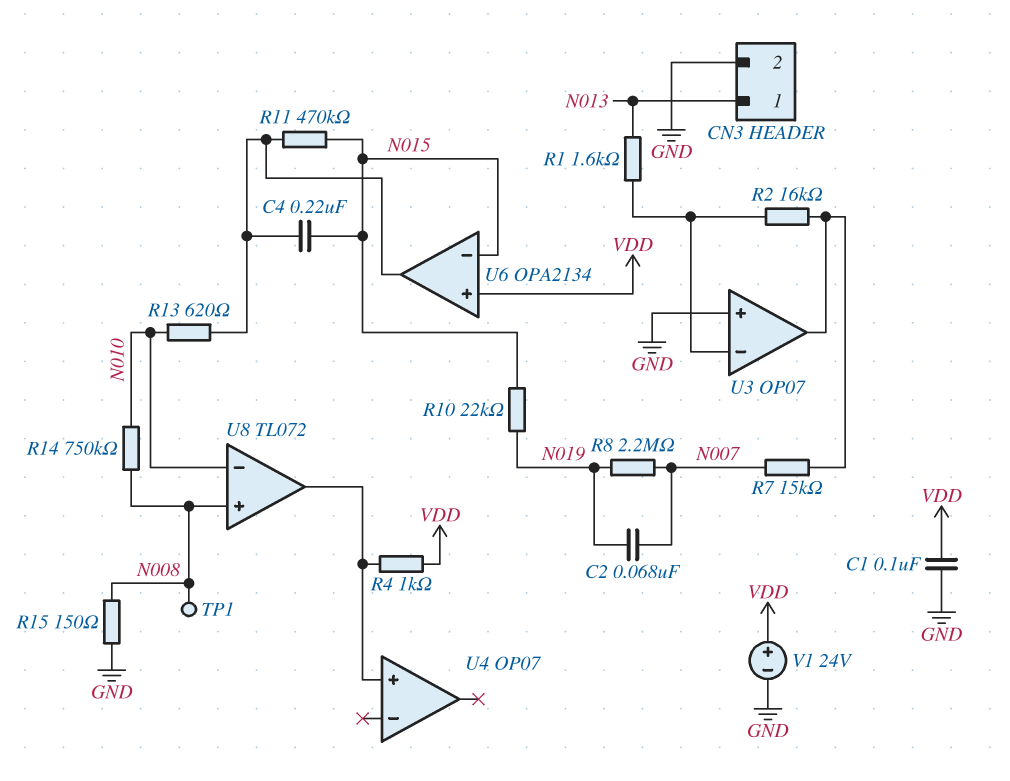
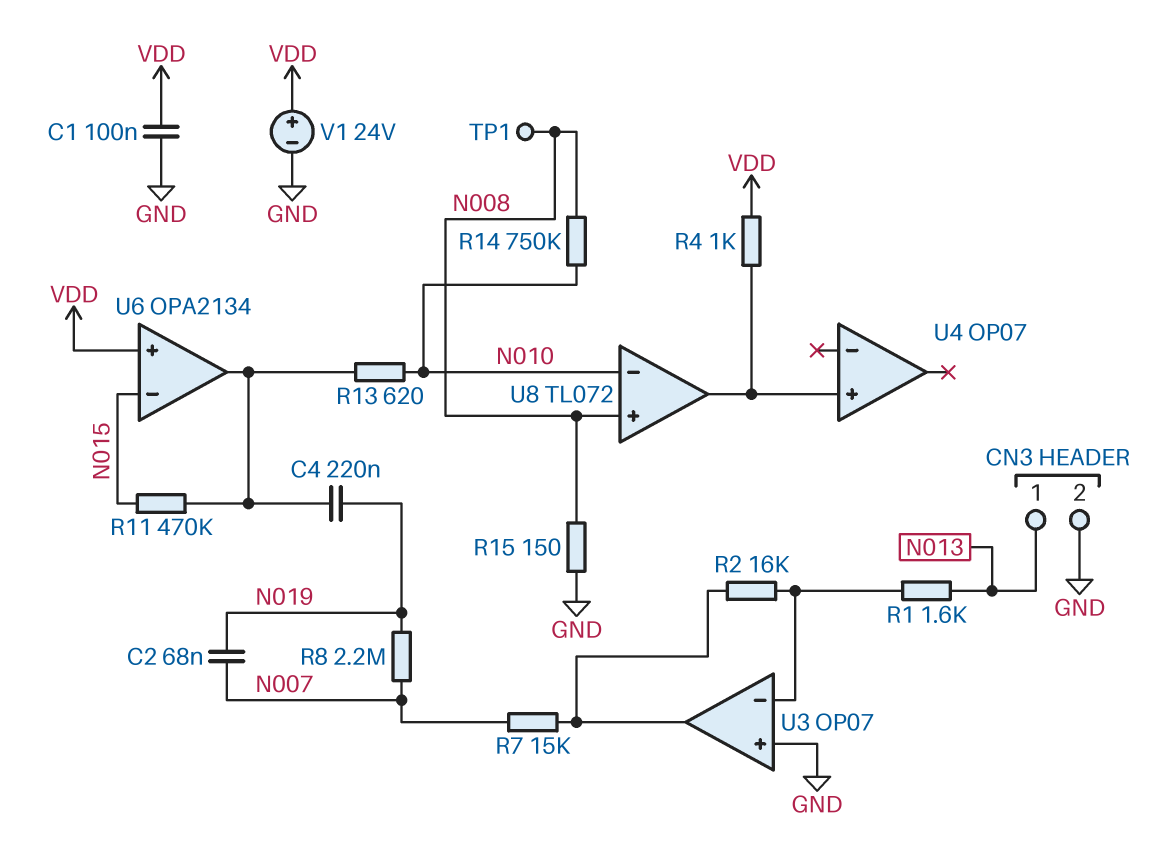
C4: 220nF (N015, U6/out) -> 220nF (N019, U6/out)
R10: 22k (N015, N019) -> none

